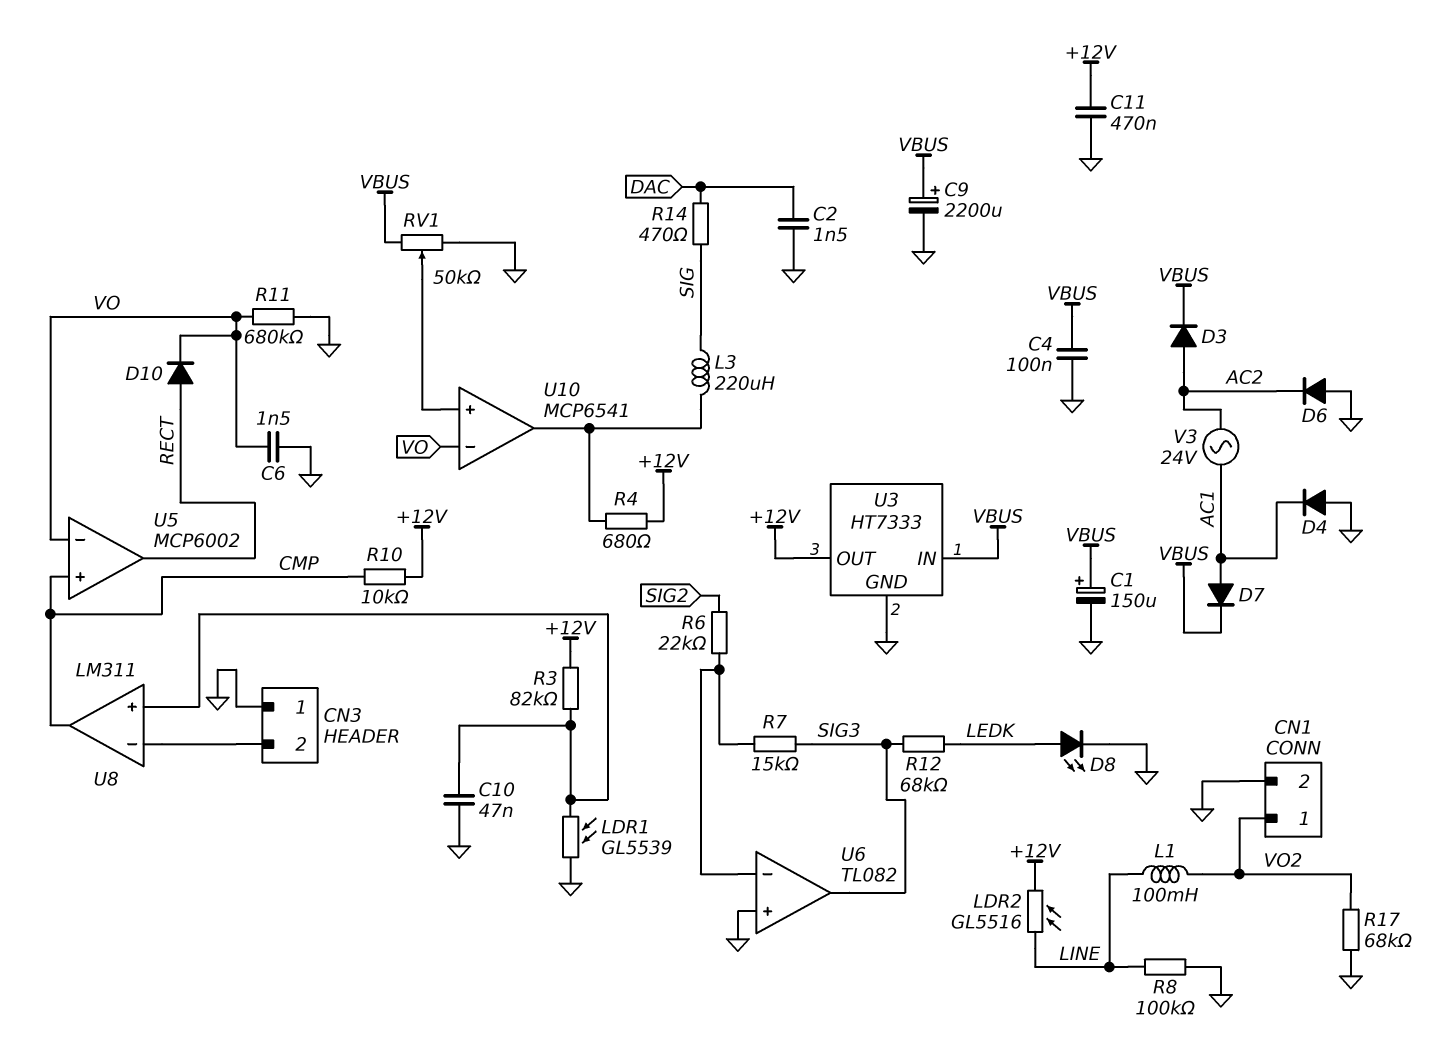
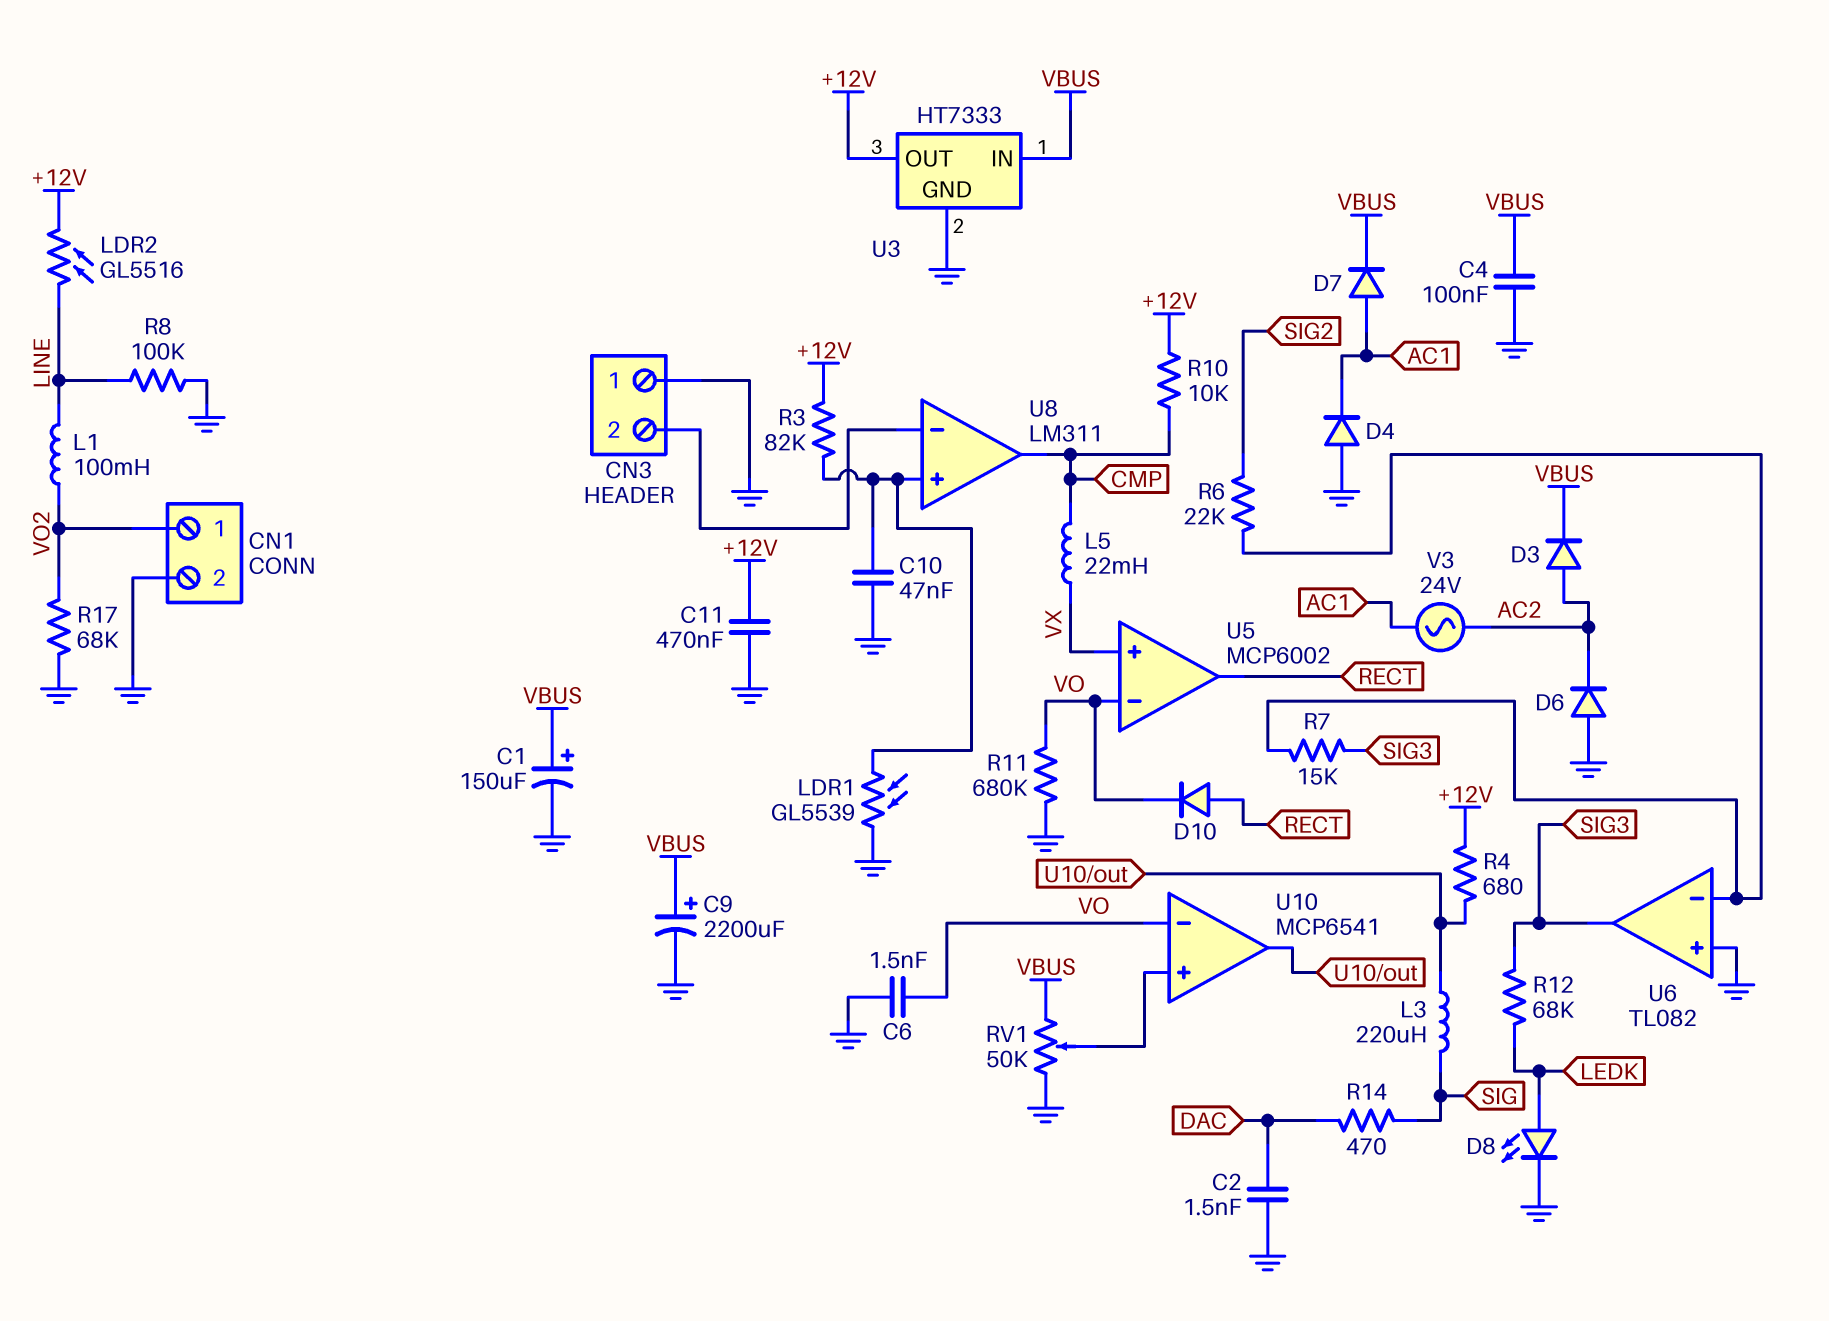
L5: none -> 22mH (CMP, VX)
U5 pin in+: CMP -> VX

